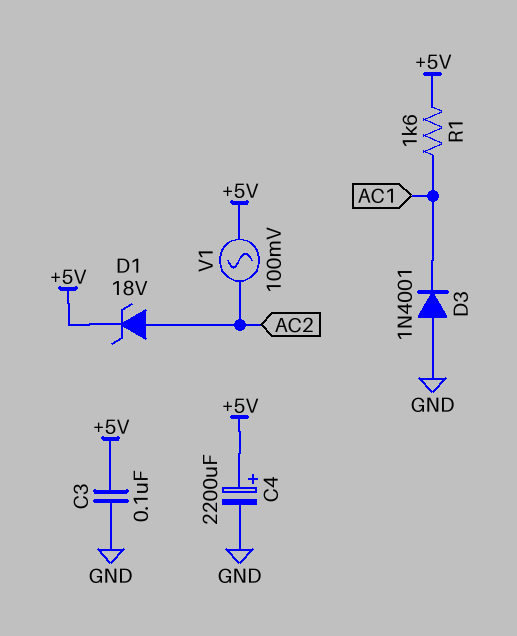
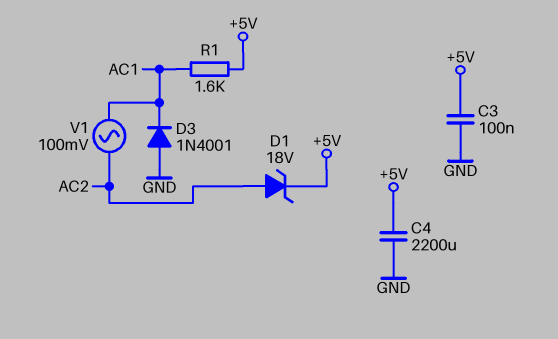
C4: 2200uF (plus +5V, minus GND) -> 2200uF (+5V, GND)
V1: AC 100mV (+5V, AC2) -> AC 100mV (AC1, AC2)

